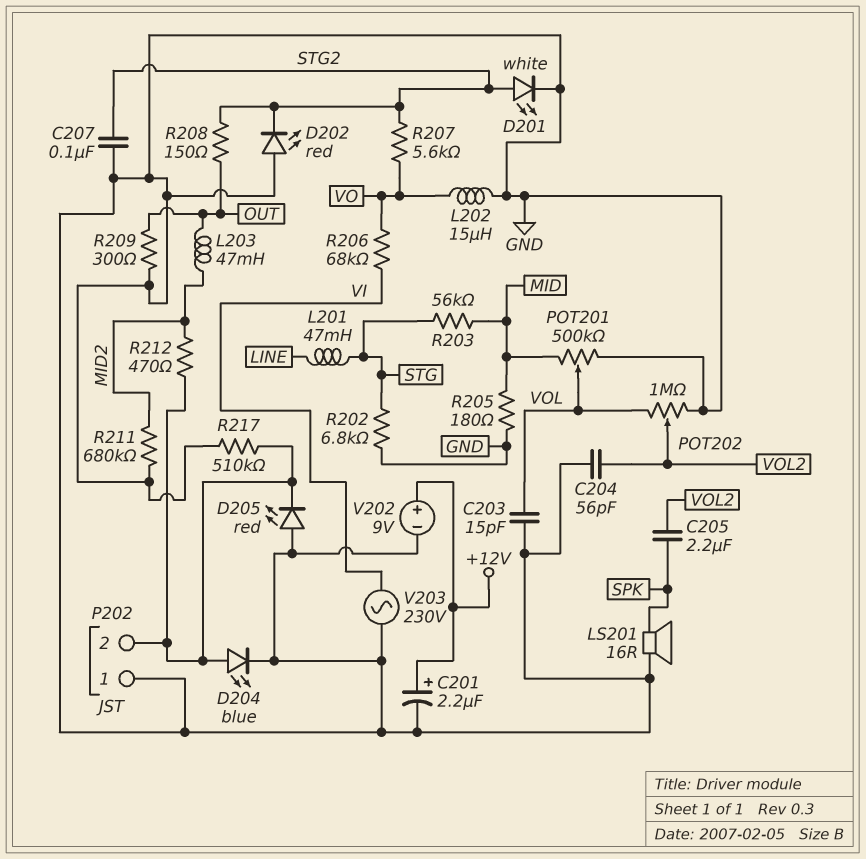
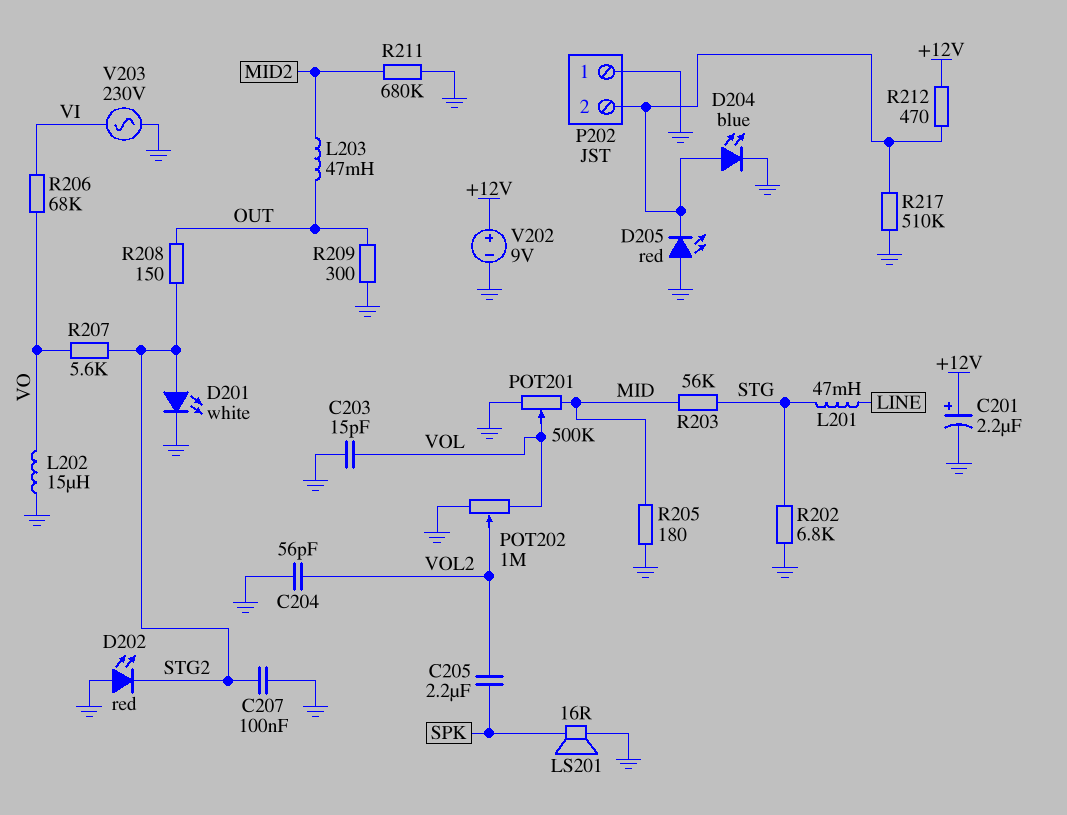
R212: 470 (MID2, P202/2) -> 470 (+12V, P202/2)

